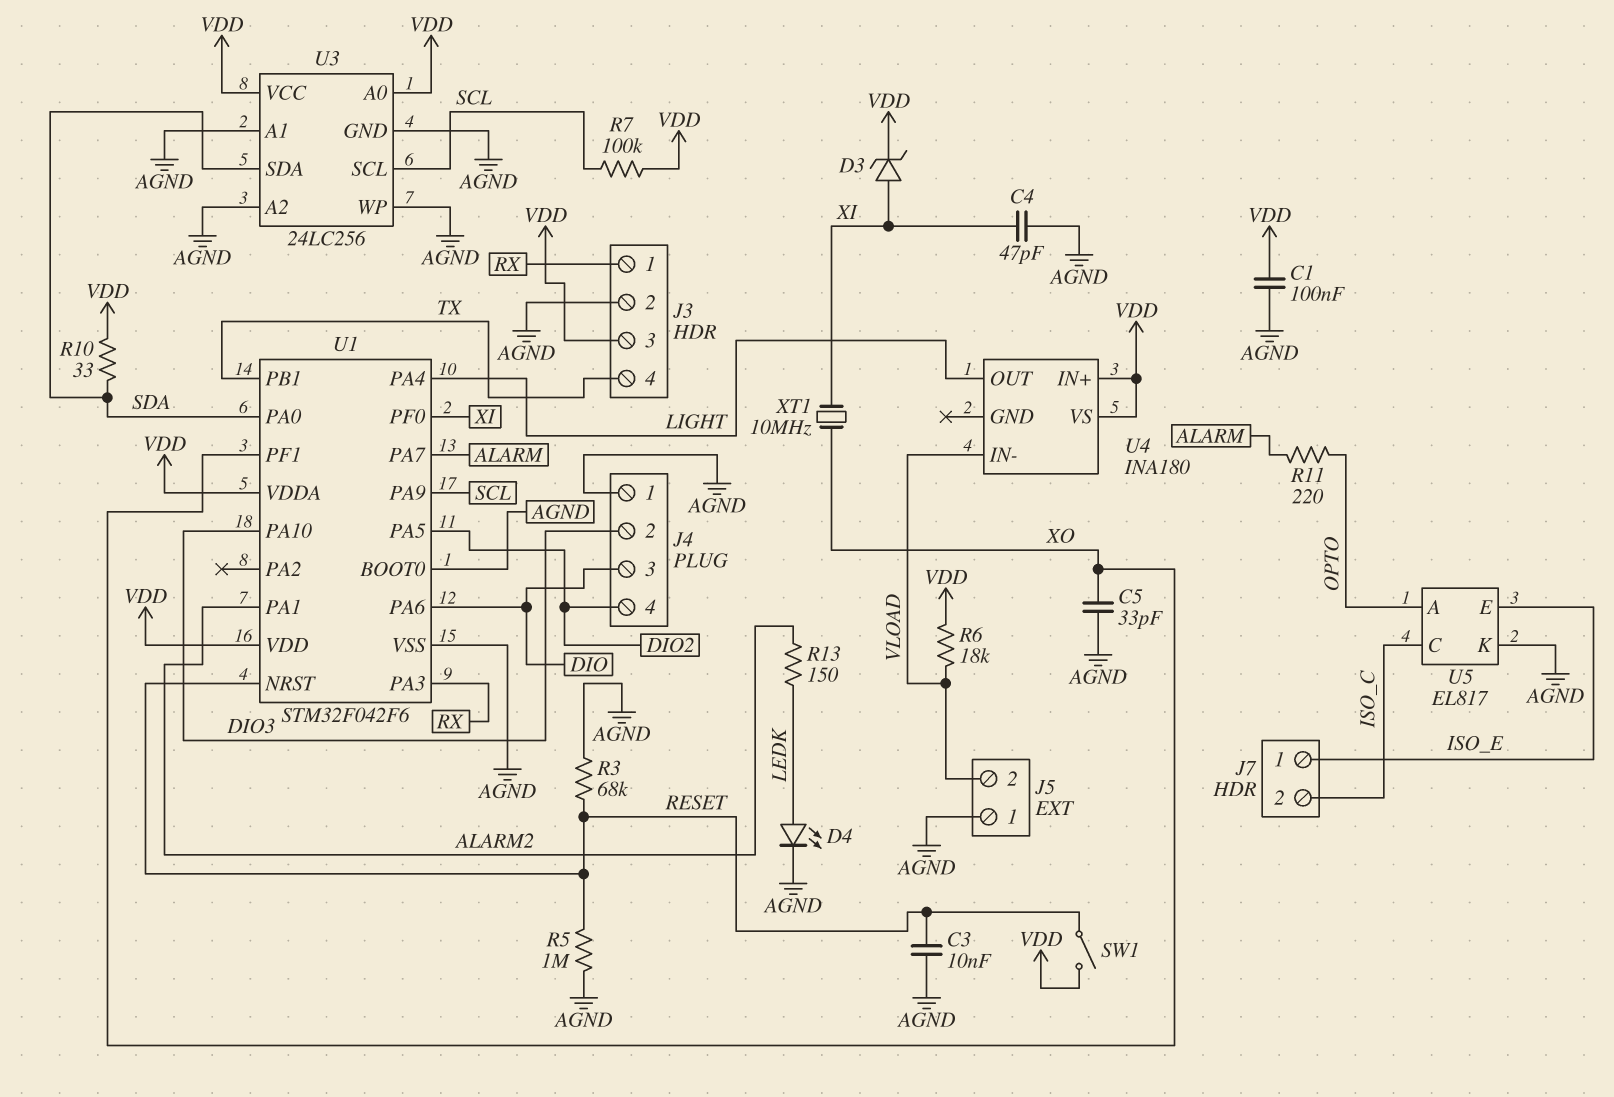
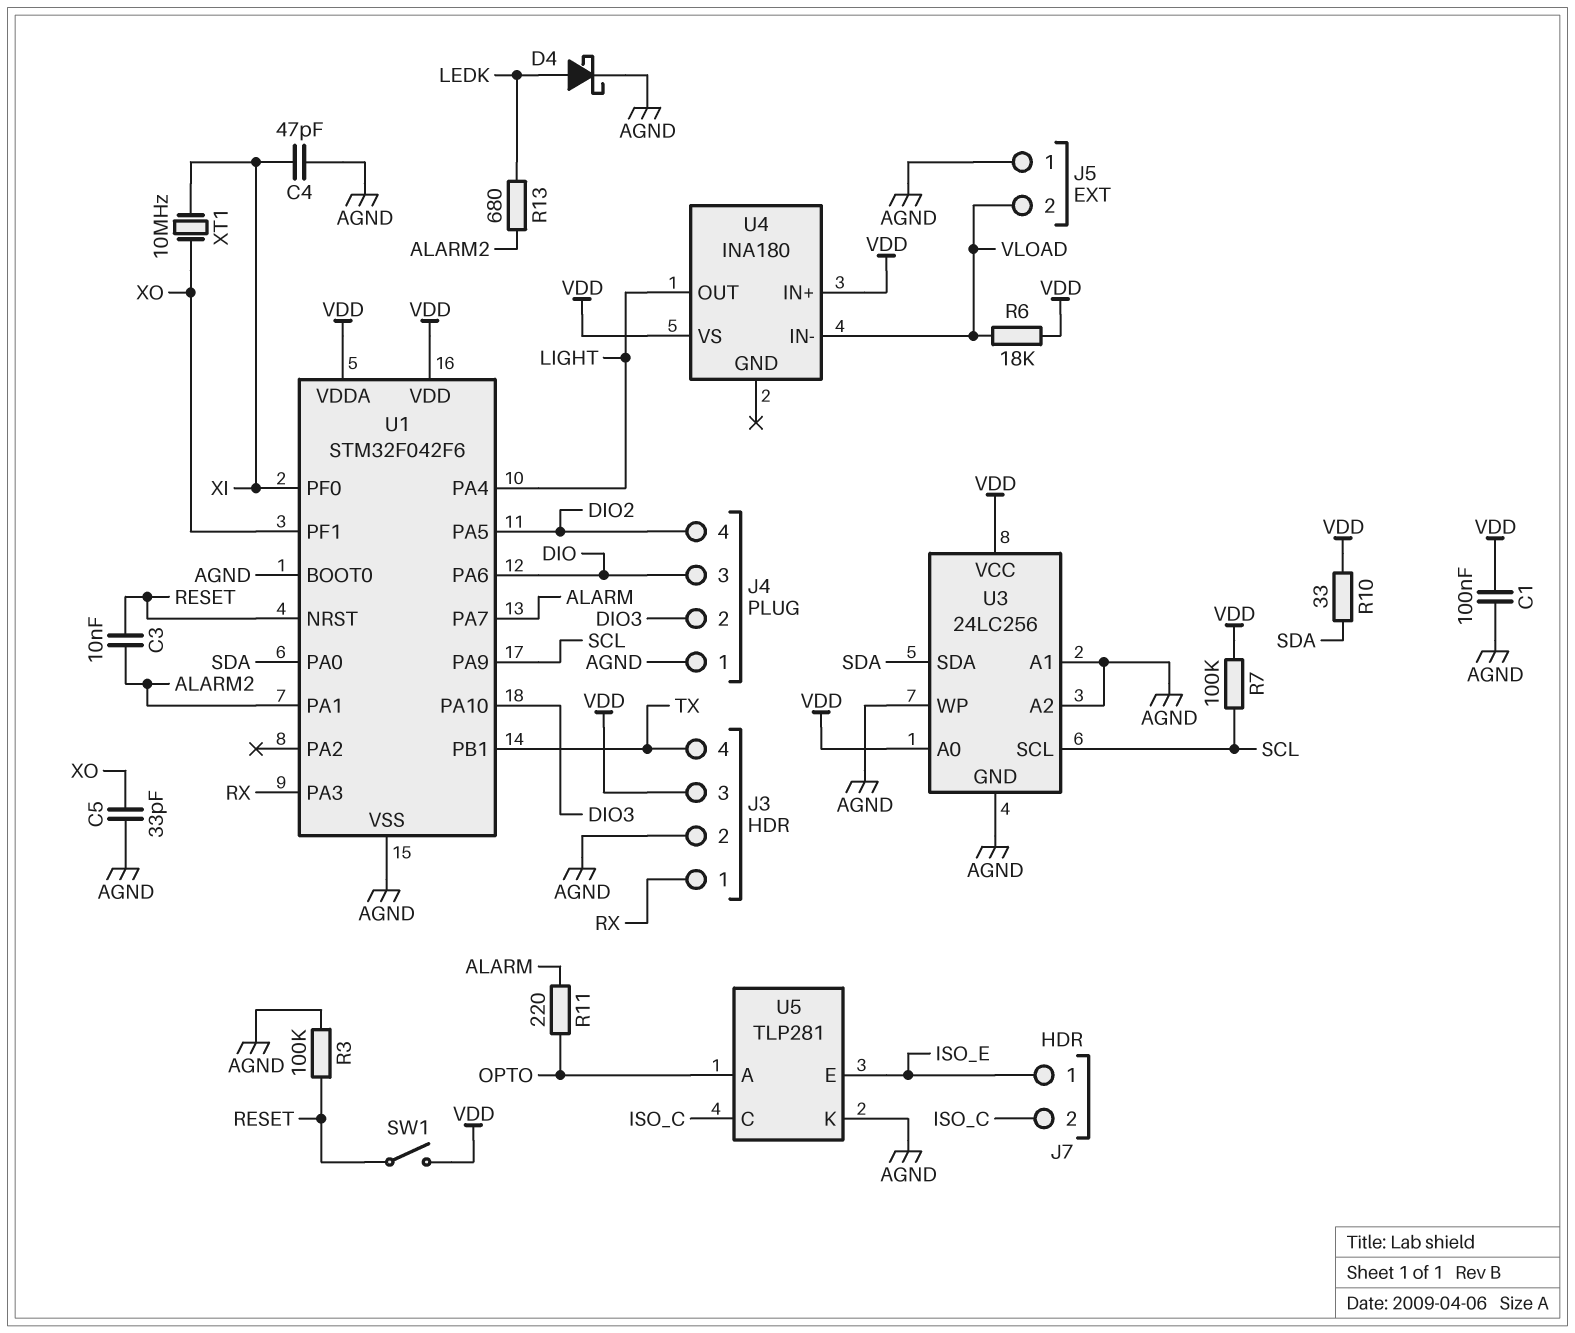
C3: 10nF (AGND, RESET) -> 10nF (ALARM2, RESET)
D3: zener (A XI, K VDD) -> none
D4: LED (A LEDK, K AGND) -> schottky (A LEDK, K AGND)
R3: 68k (AGND, RESET) -> 100k (AGND, RESET)
R5: 1M (AGND, RESET) -> none
R13: 150 (ALARM2, LEDK) -> 680 (ALARM2, LEDK)
U5: EL817 -> TLP281

